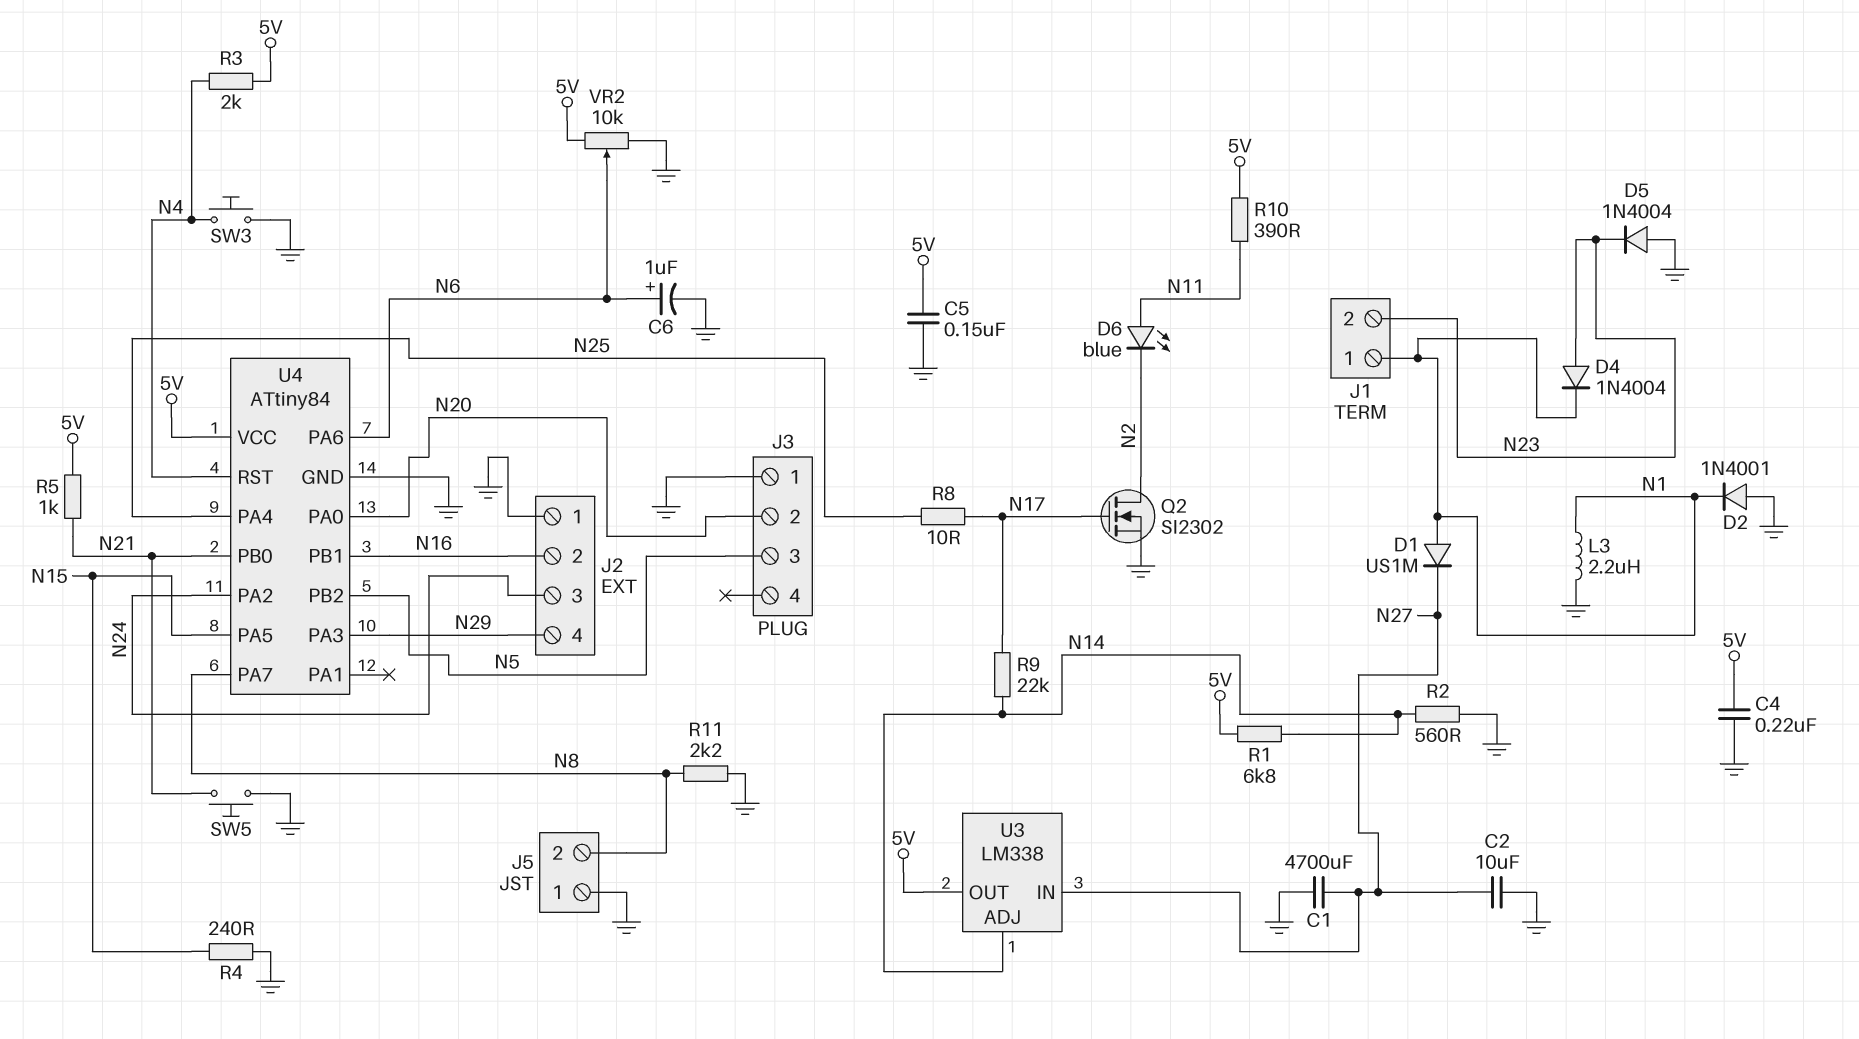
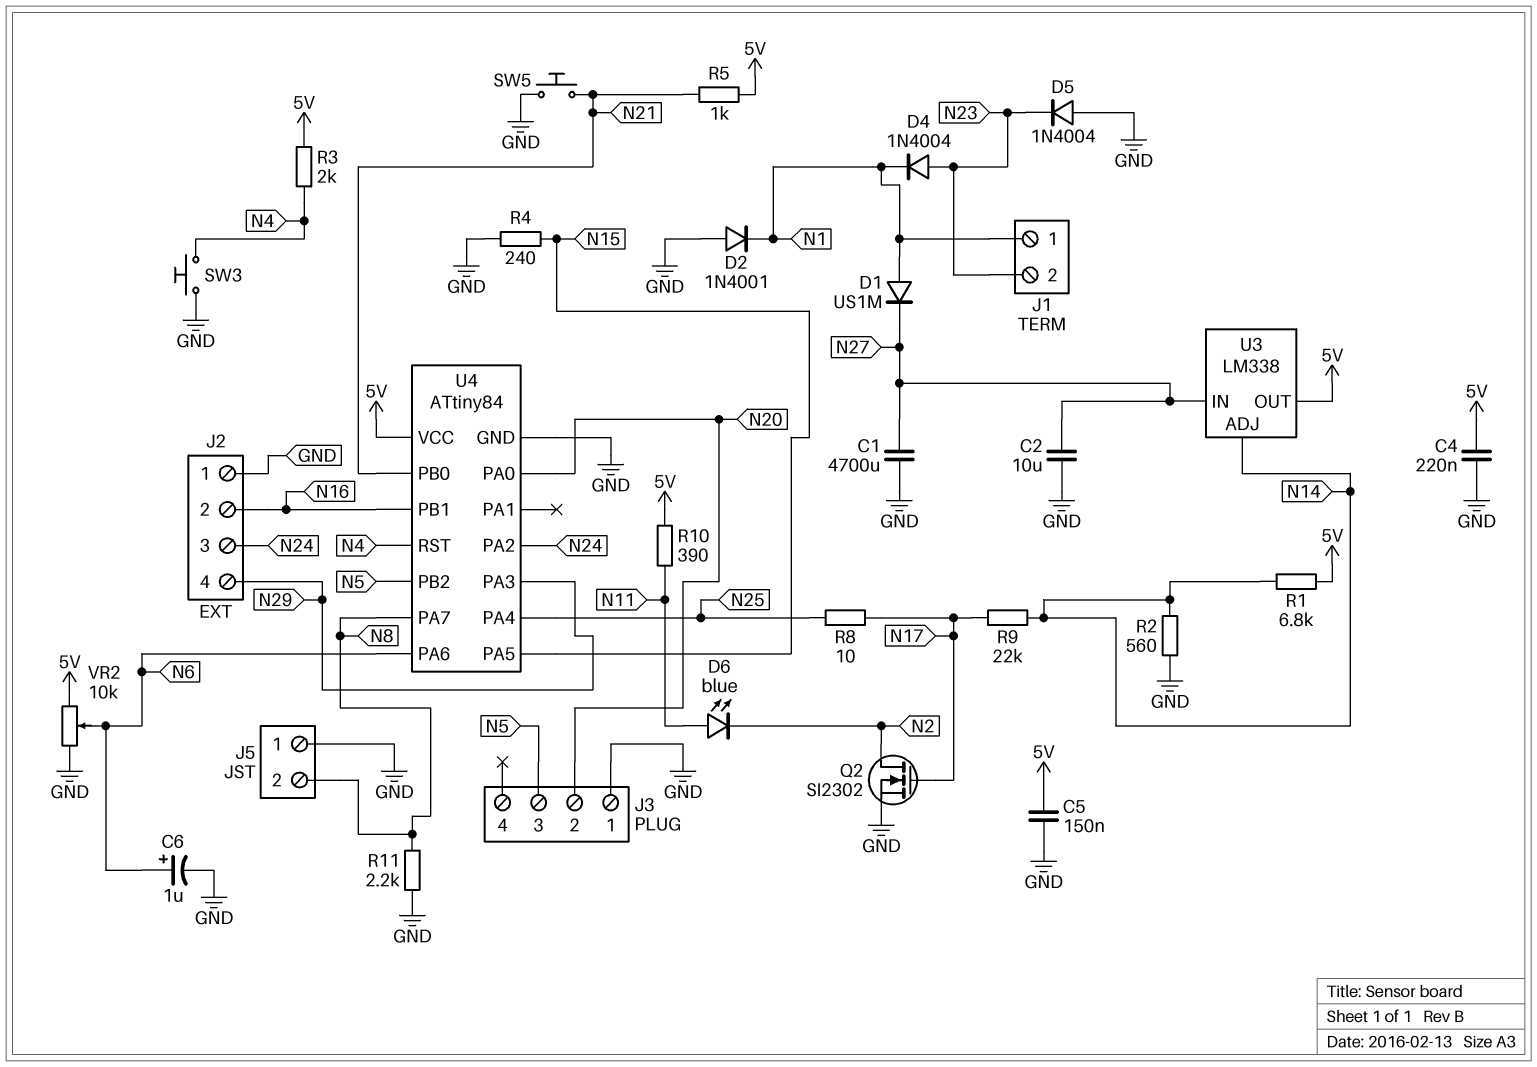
L3: 2.2uH (GND, N1) -> none

